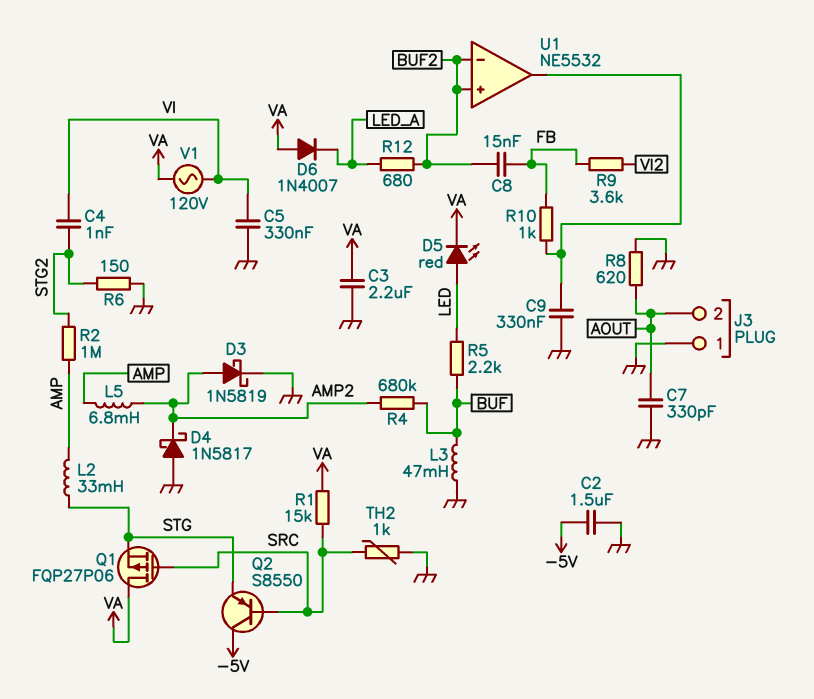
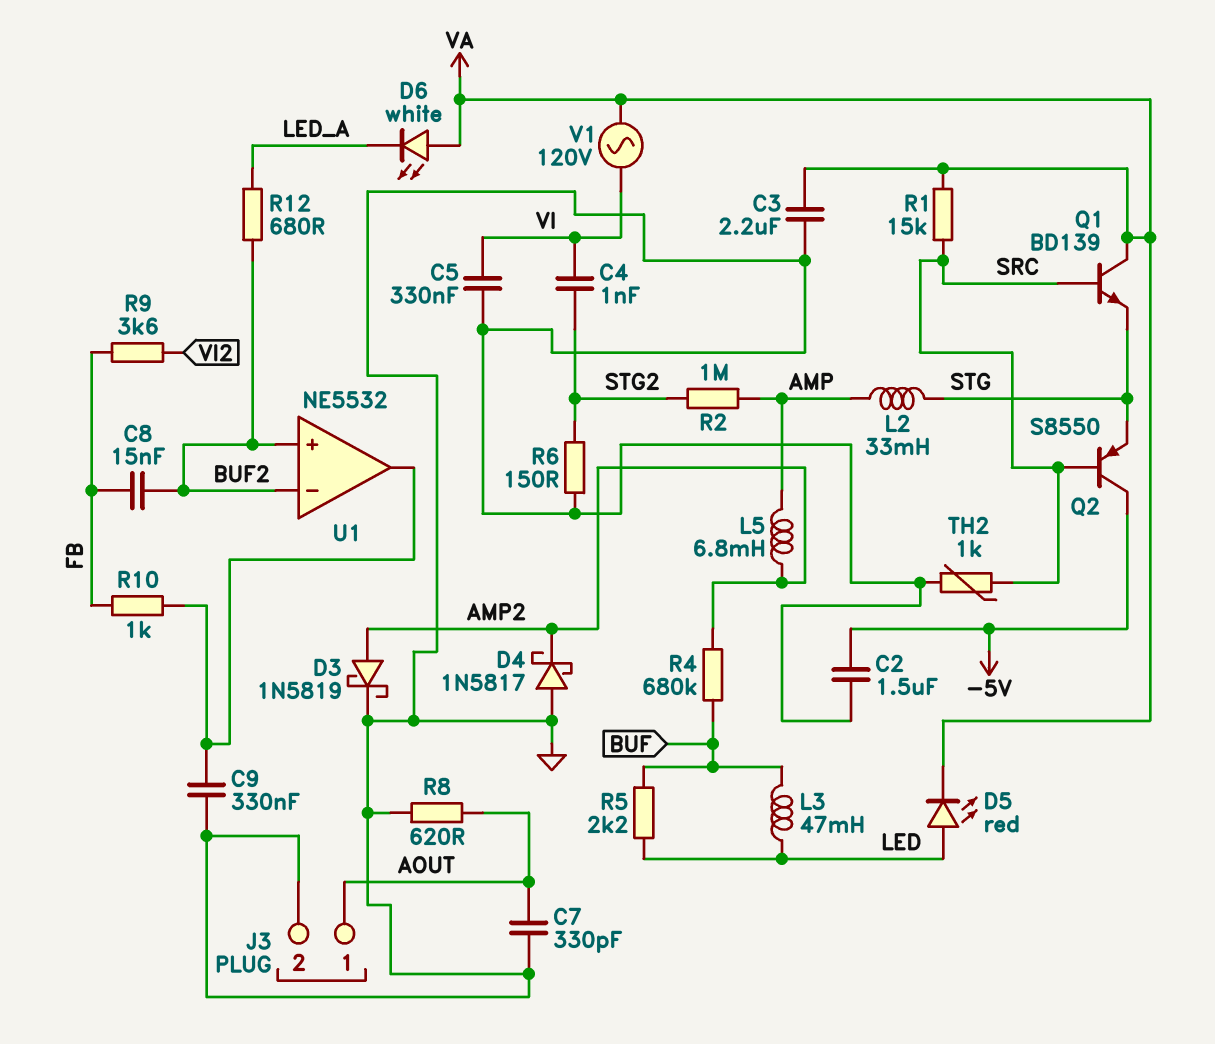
D6: diode 1N4007 (A VA, K LED_A) -> LED white (A VA, K LED_A)
J3 pin 1: GND -> AOUT
J3 pin 2: AOUT -> GND
L3: 47mH (BUF, GND) -> 47mH (BUF, LED)
Q1: PMOS FQP27P06 (G SRC, D VA, S STG) -> NPN BD139 (B SRC, C VA, E STG)

